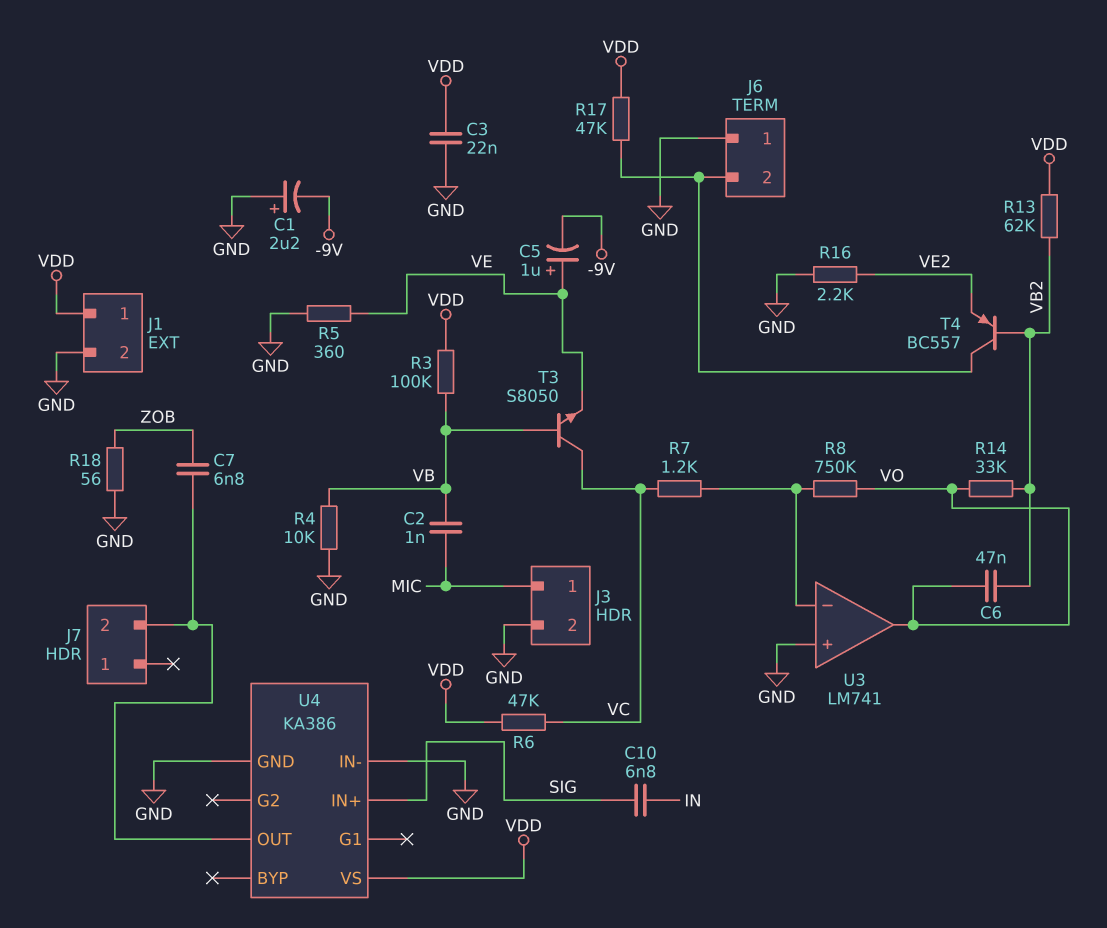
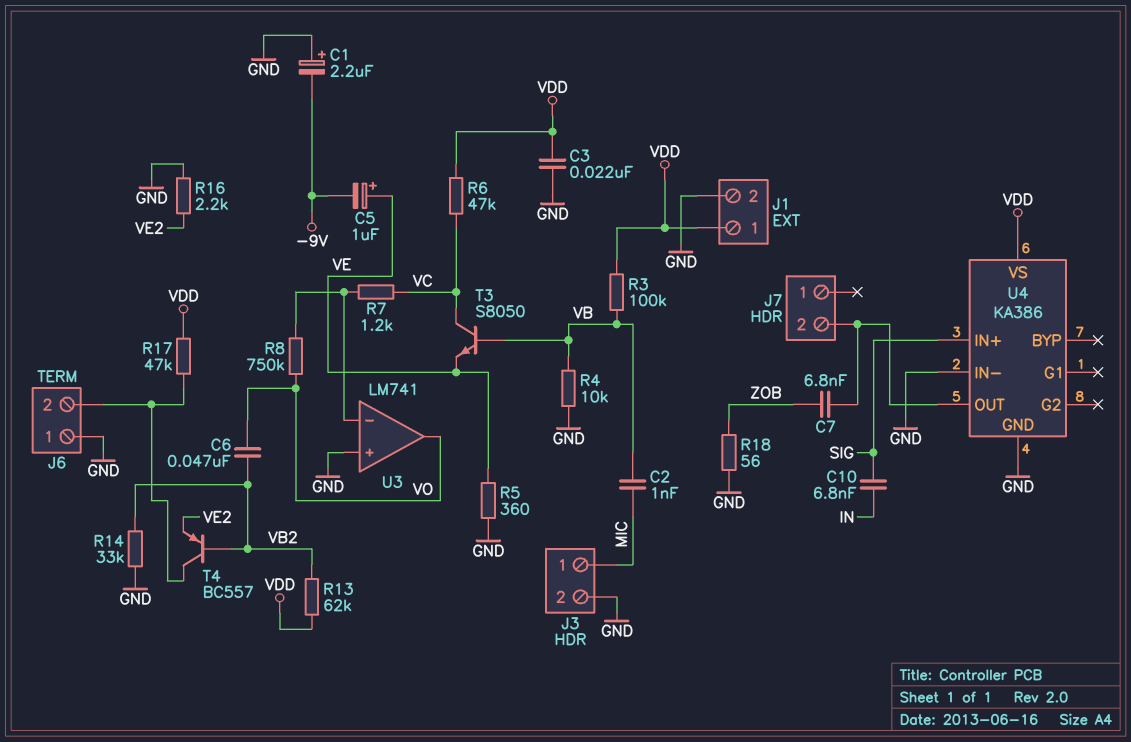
R14: 33k (VB2, VO) -> 33k (GND, VB2)

